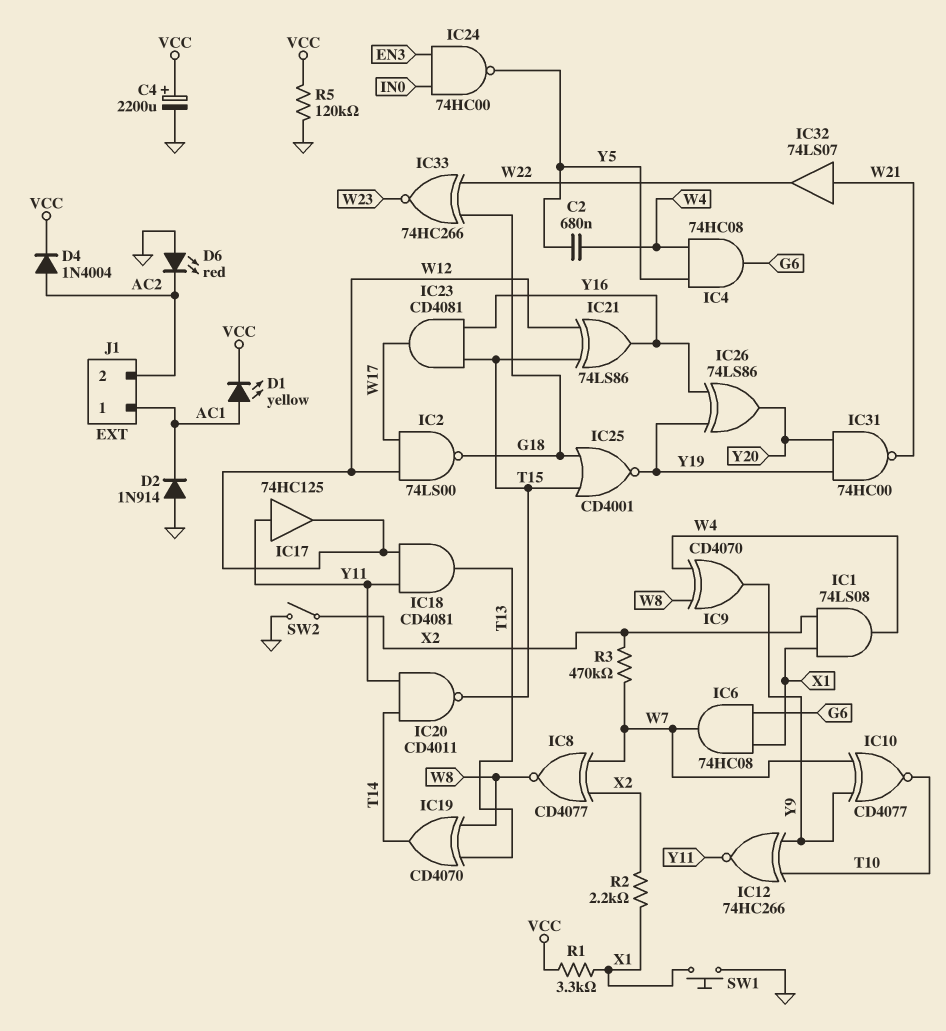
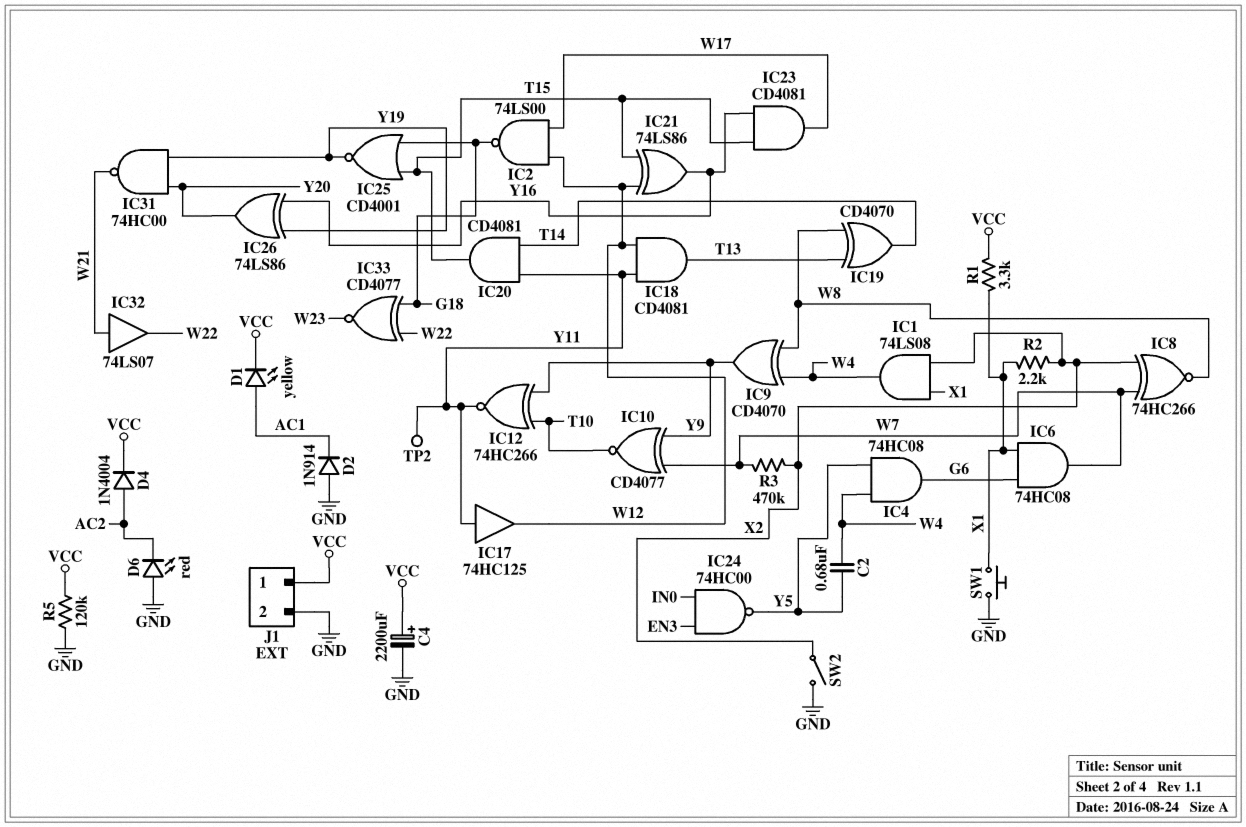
IC8: XNOR CD4077 (in W7, in X2, out W8) -> XNOR 74HC266 (in W7, in X2, out W8)
IC20: NAND CD4011 (in T14, in Y11, out T15) -> AND CD4081 (in T14, in Y11, out T15)
IC33: XNOR 74HC266 (in G18, in W22, out W23) -> XNOR CD4077 (in G18, in W22, out W23)
J1 pin 1: AC1 -> VCC
J1 pin 2: AC2 -> GND
TP2: none -> test point (Y11)

